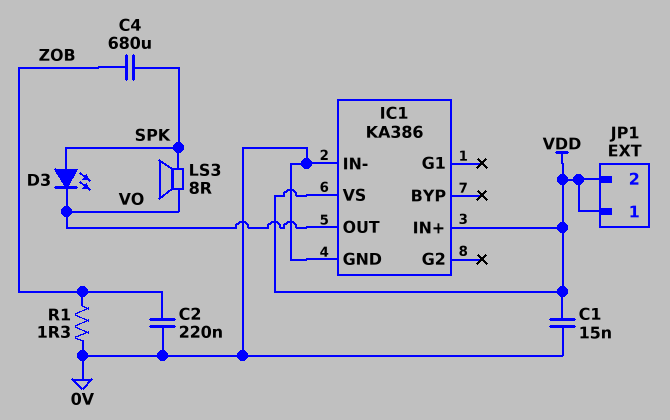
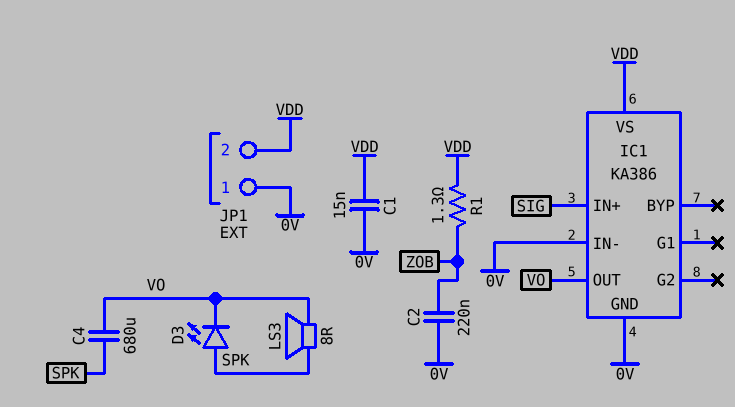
C4: 680uF (SPK, ZOB) -> 680uF (SPK, VO)
IC1 pin IN+: VDD -> SIG
JP1 pin 1: VDD -> 0V
R1: 1.3 (0V, ZOB) -> 1.3 (VDD, ZOB)

